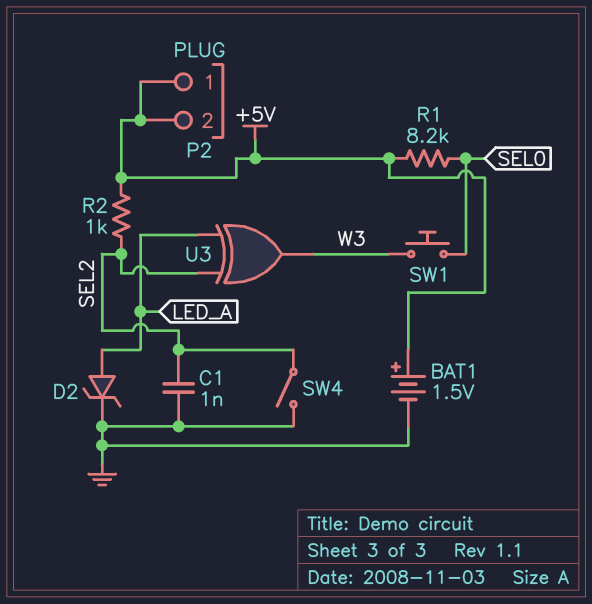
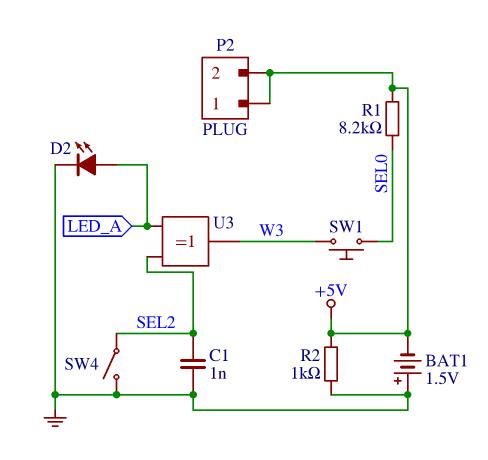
BAT1: 1.5V (plus +5V, minus GND) -> 1.5V (plus GND, minus +5V)
D2: zener (A LED_A, K GND) -> LED (A LED_A, K GND)
R2: 1k (+5V, SEL2) -> 1k (+5V, GND)

